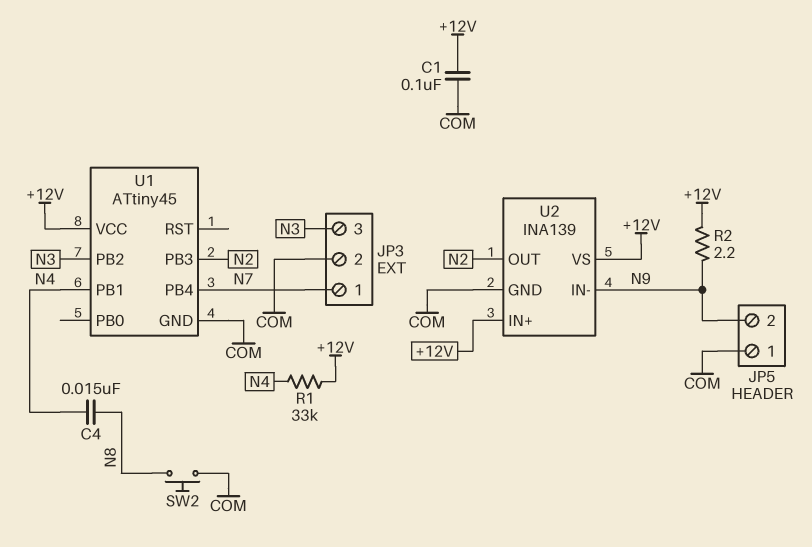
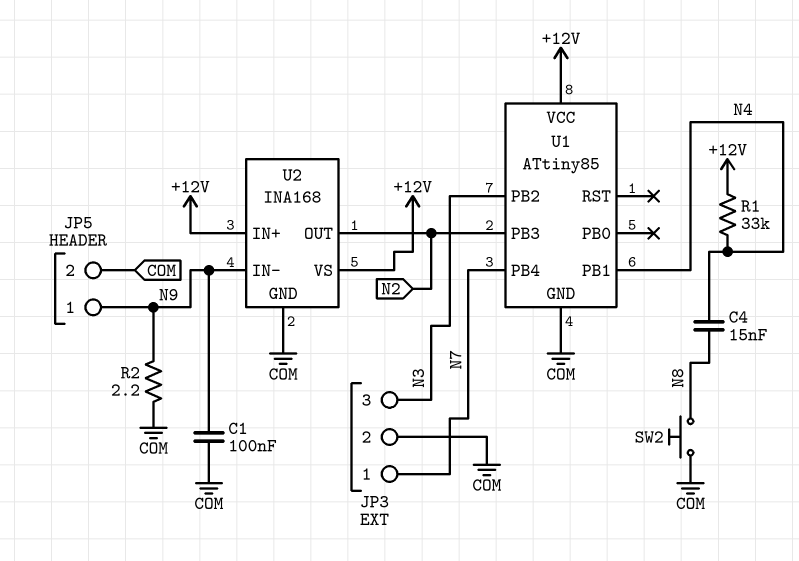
C1: 100nF (+12V, COM) -> 100nF (COM, N9)
JP5 pin 1: COM -> N9
JP5 pin 2: N9 -> COM
R2: 2.2 (+12V, N9) -> 2.2 (COM, N9)
U1: ATtiny45 -> ATtiny85
U2: INA139 -> INA168

